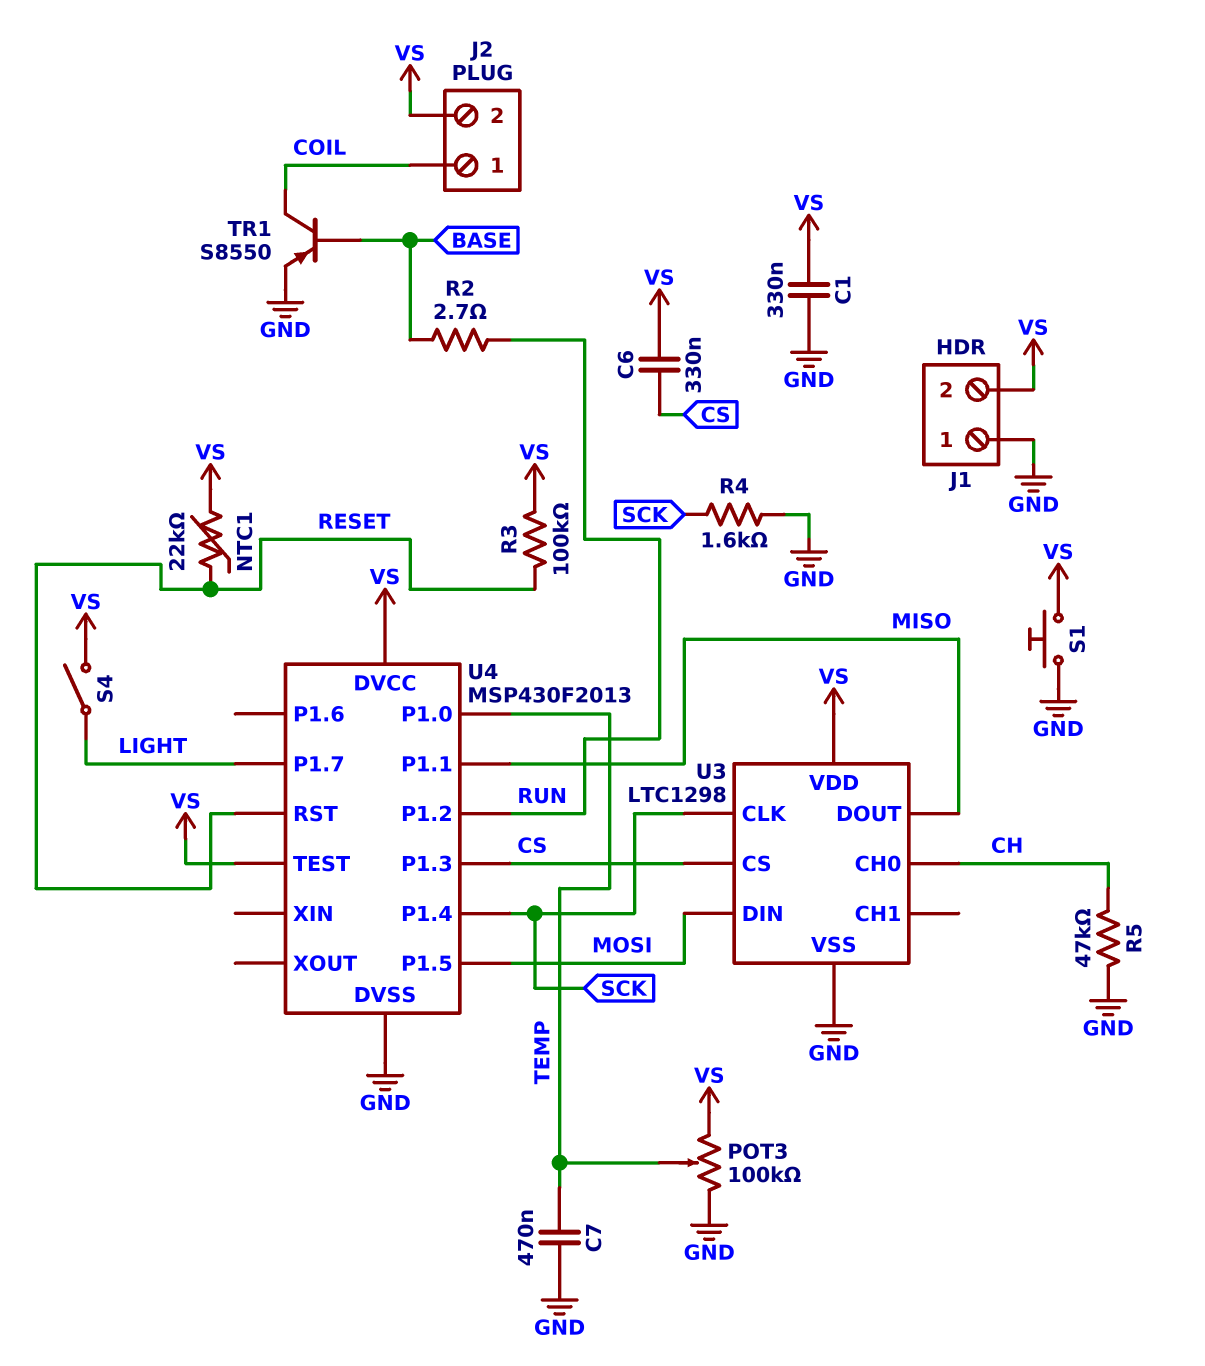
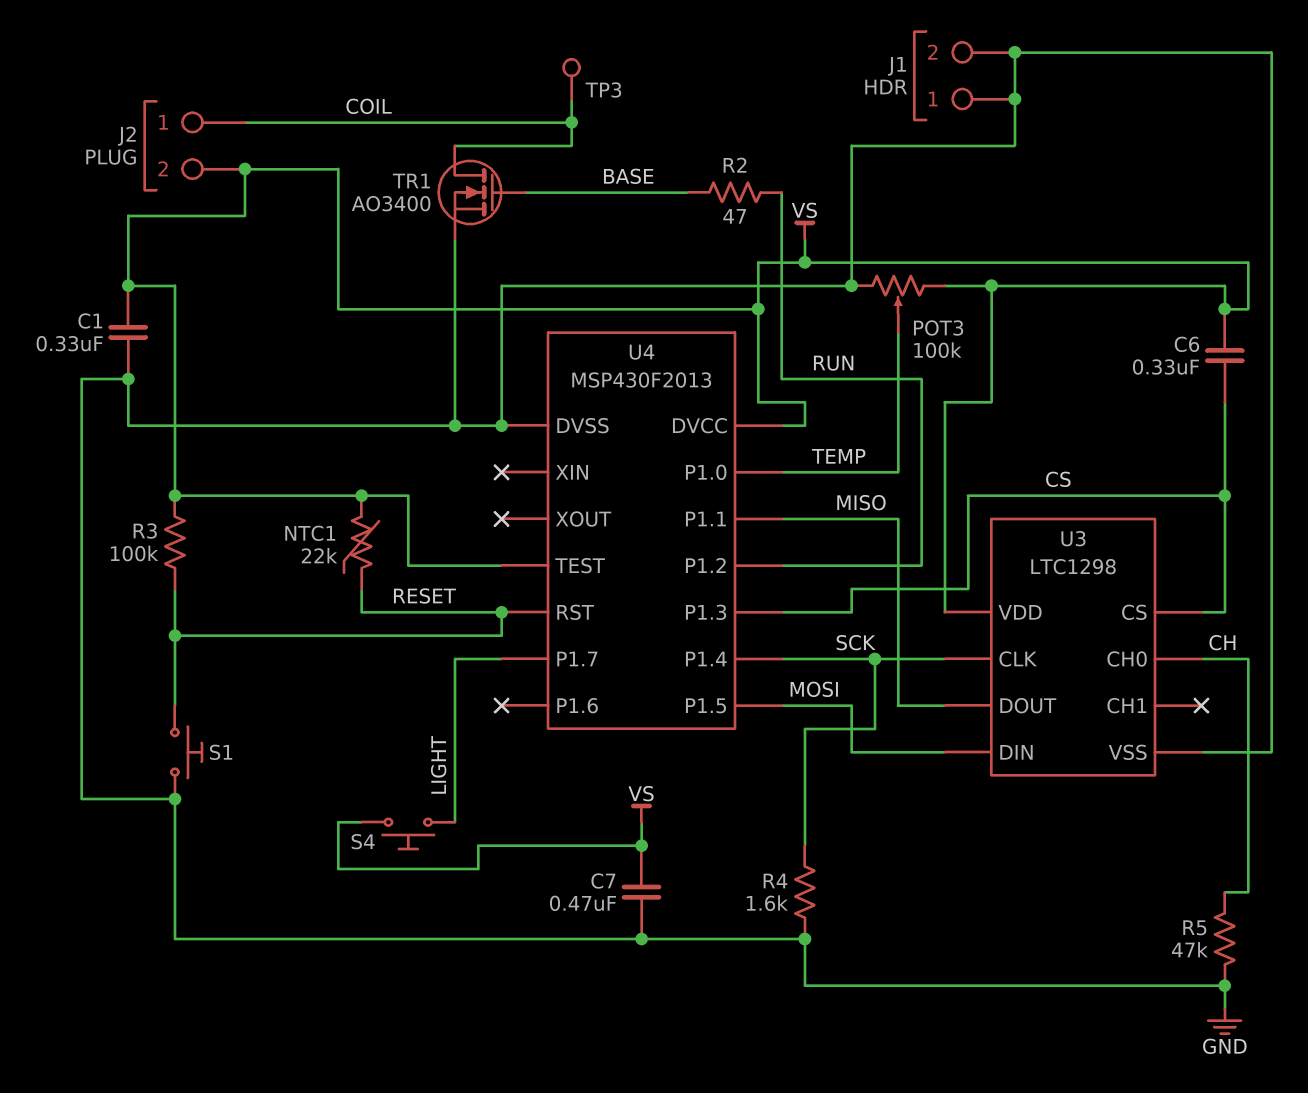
C7: 470nF (GND, TEMP) -> 470nF (GND, VS)
J1 pin 2: VS -> GND
R2: 2.7 (BASE, RUN) -> 47 (BASE, RUN)
S1: button (GND, VS) -> button (GND, RESET)
S4: switch (LIGHT, VS) -> button (LIGHT, VS)
TP3: none -> test point (COIL)
TR1: PNP S8550 (B BASE, C COIL, E GND) -> NMOS AO3400 (G BASE, D COIL, S GND)

